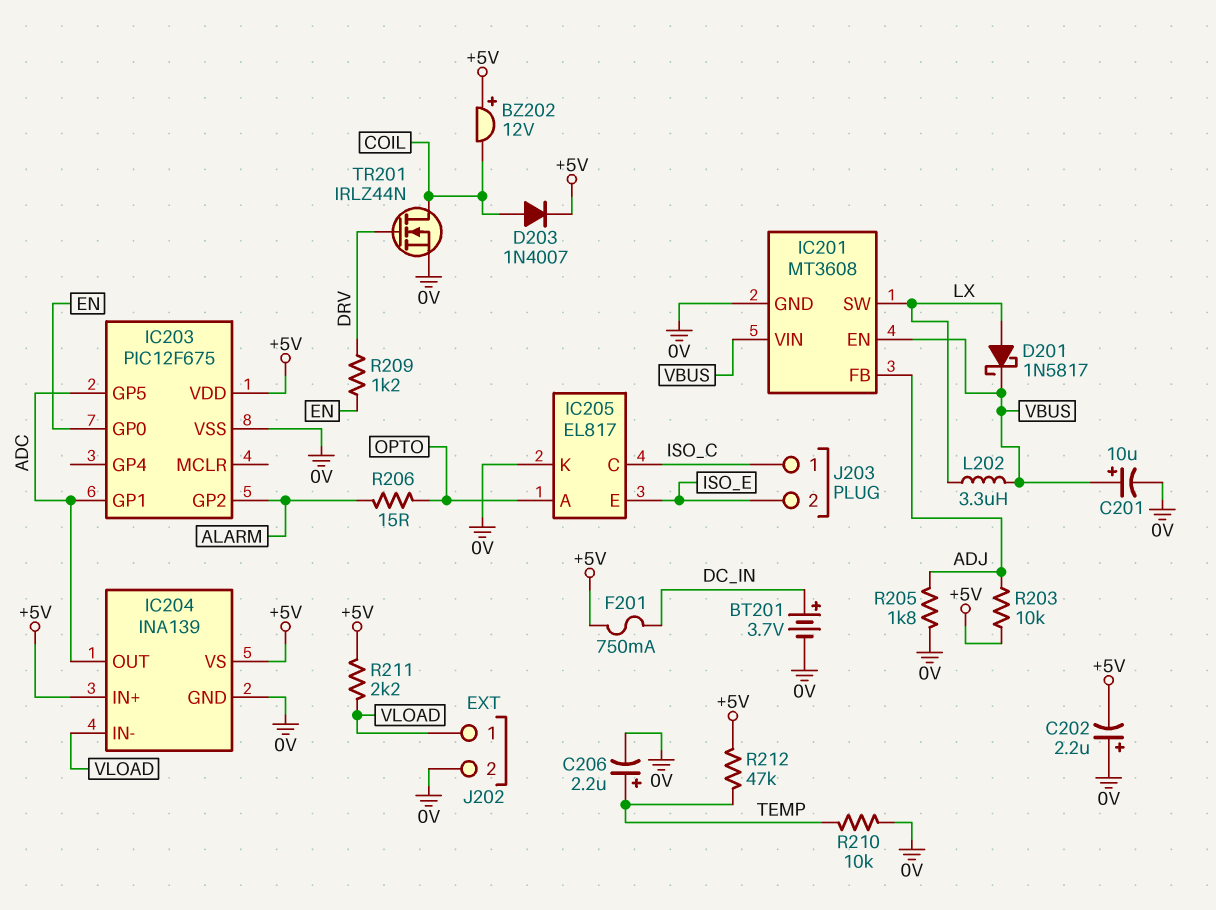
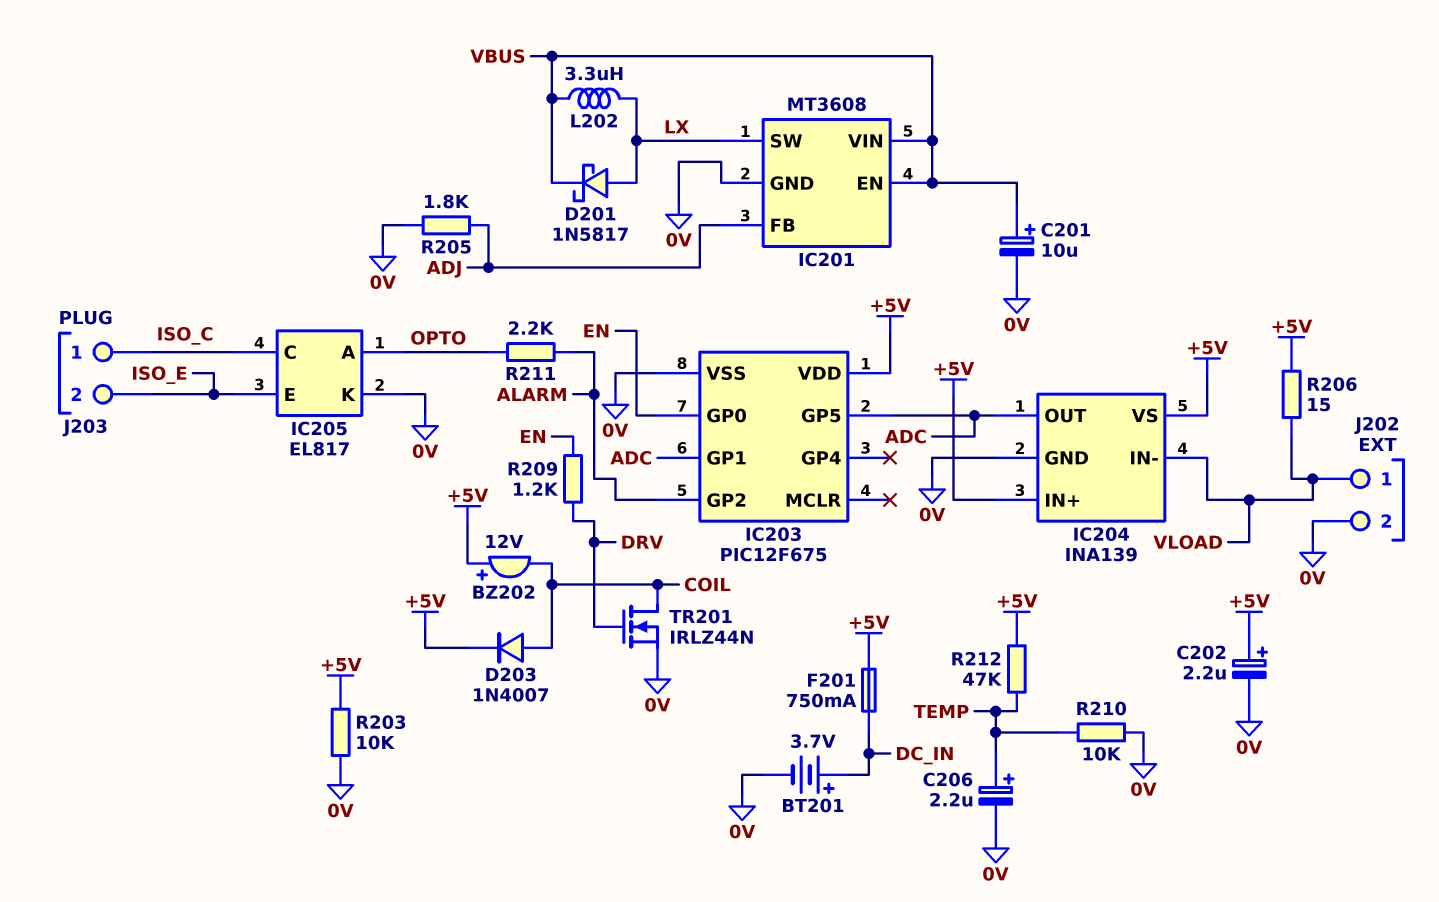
C202: 2.2uF (plus 0V, minus +5V) -> 2.2uF (plus +5V, minus 0V)
R203: 10k (+5V, ADJ) -> 10k (+5V, 0V)
R206: 15 (ALARM, OPTO) -> 15 (+5V, VLOAD)
R211: 2.2k (+5V, VLOAD) -> 2.2k (ALARM, OPTO)

